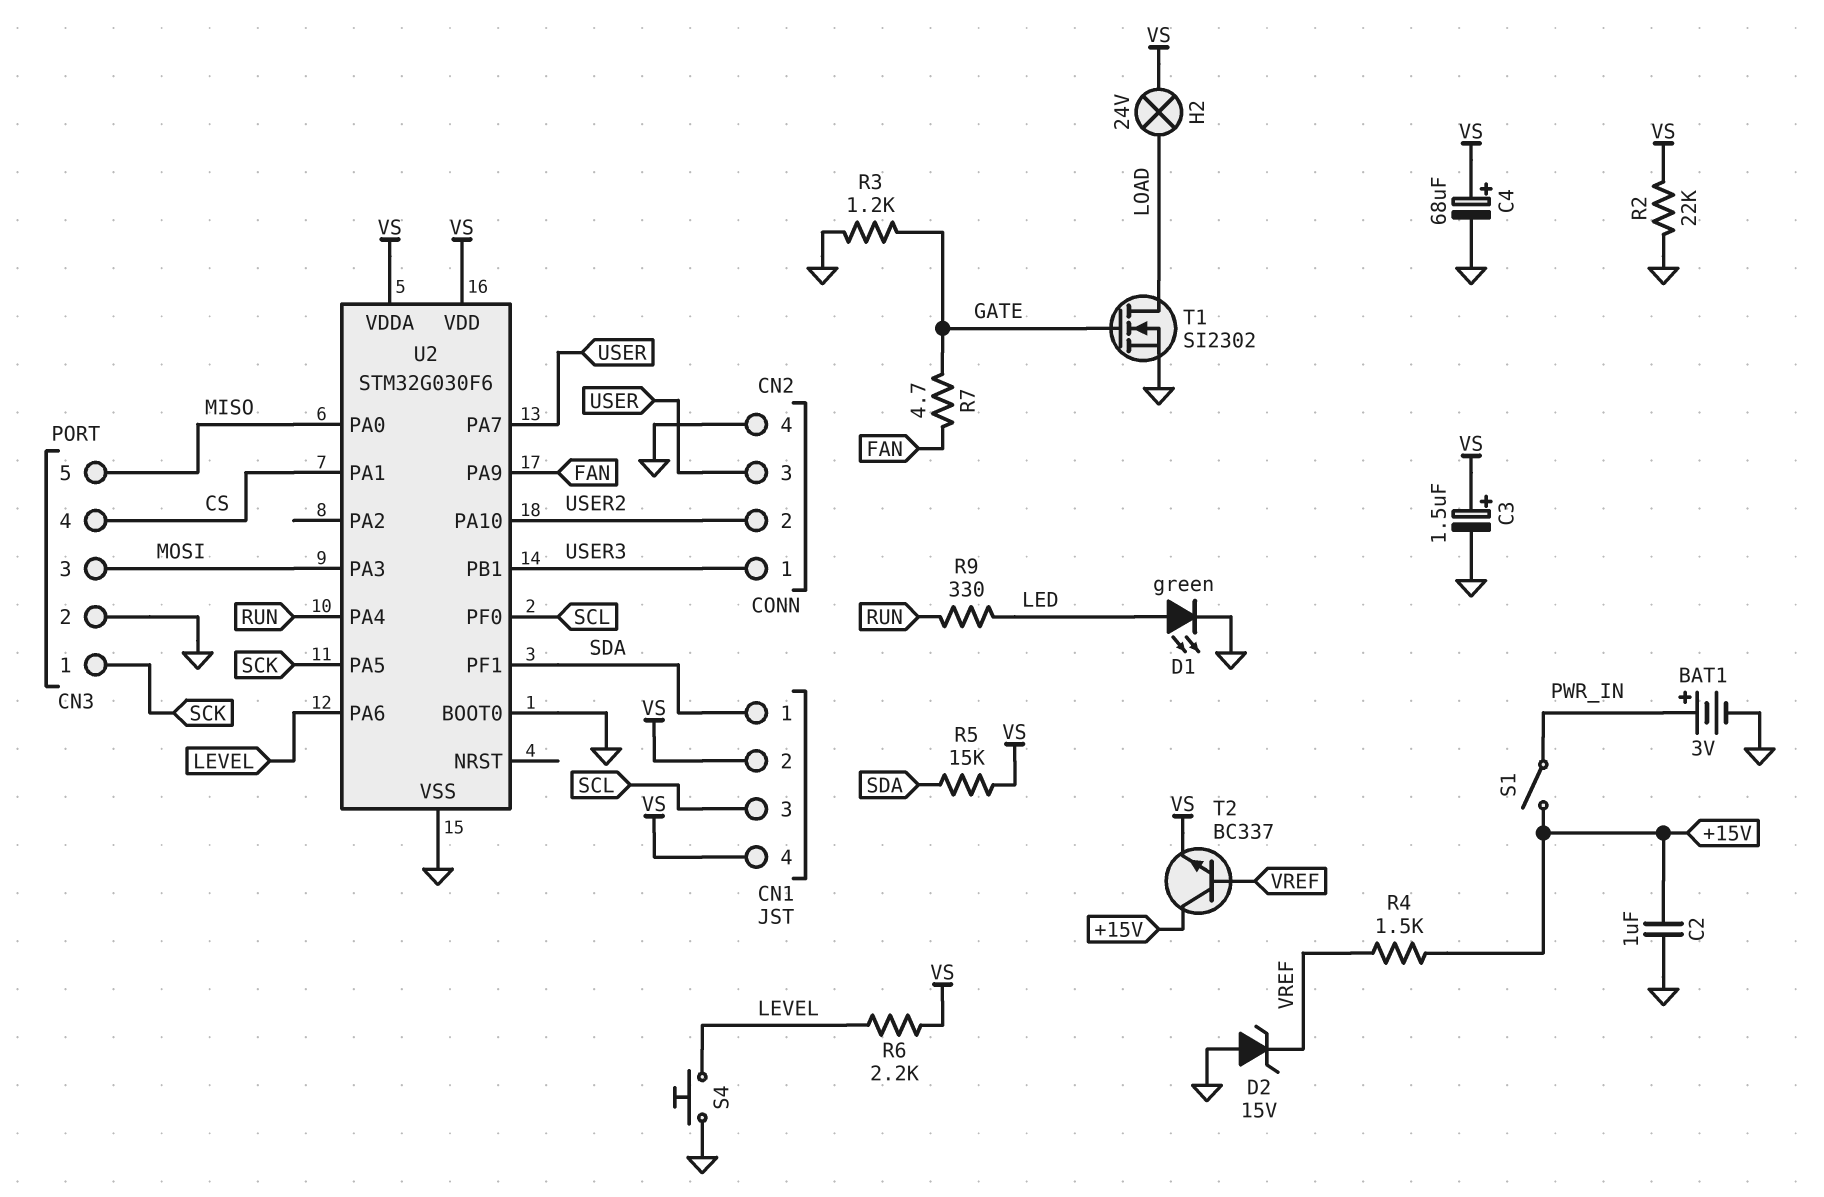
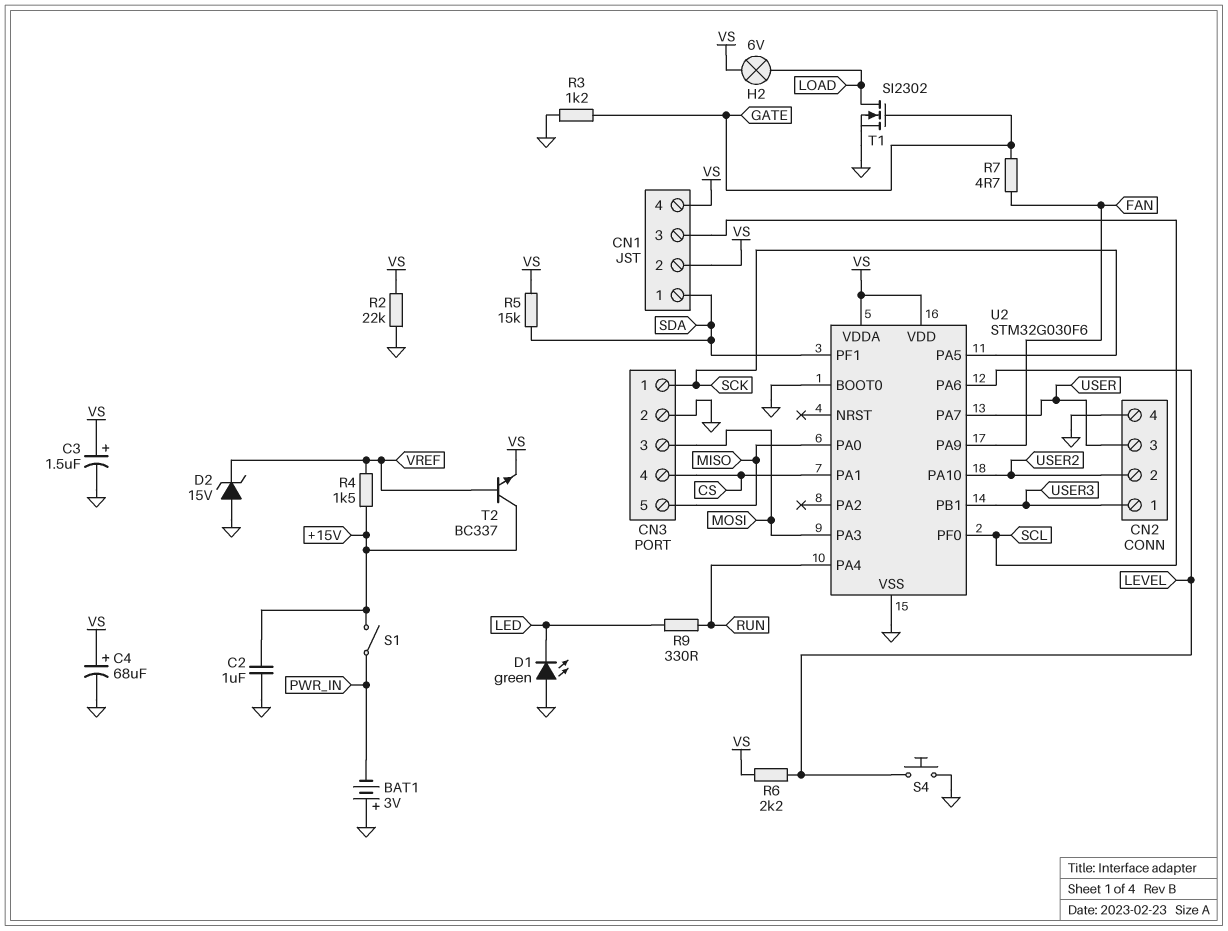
BAT1: 3V (plus PWR_IN, minus GND) -> 3V (plus GND, minus PWR_IN)
D1: LED green (A LED, K GND) -> LED green (A GND, K LED)
H2: lamp 24V (LOAD, VS) -> lamp 6V (LOAD, VS)

